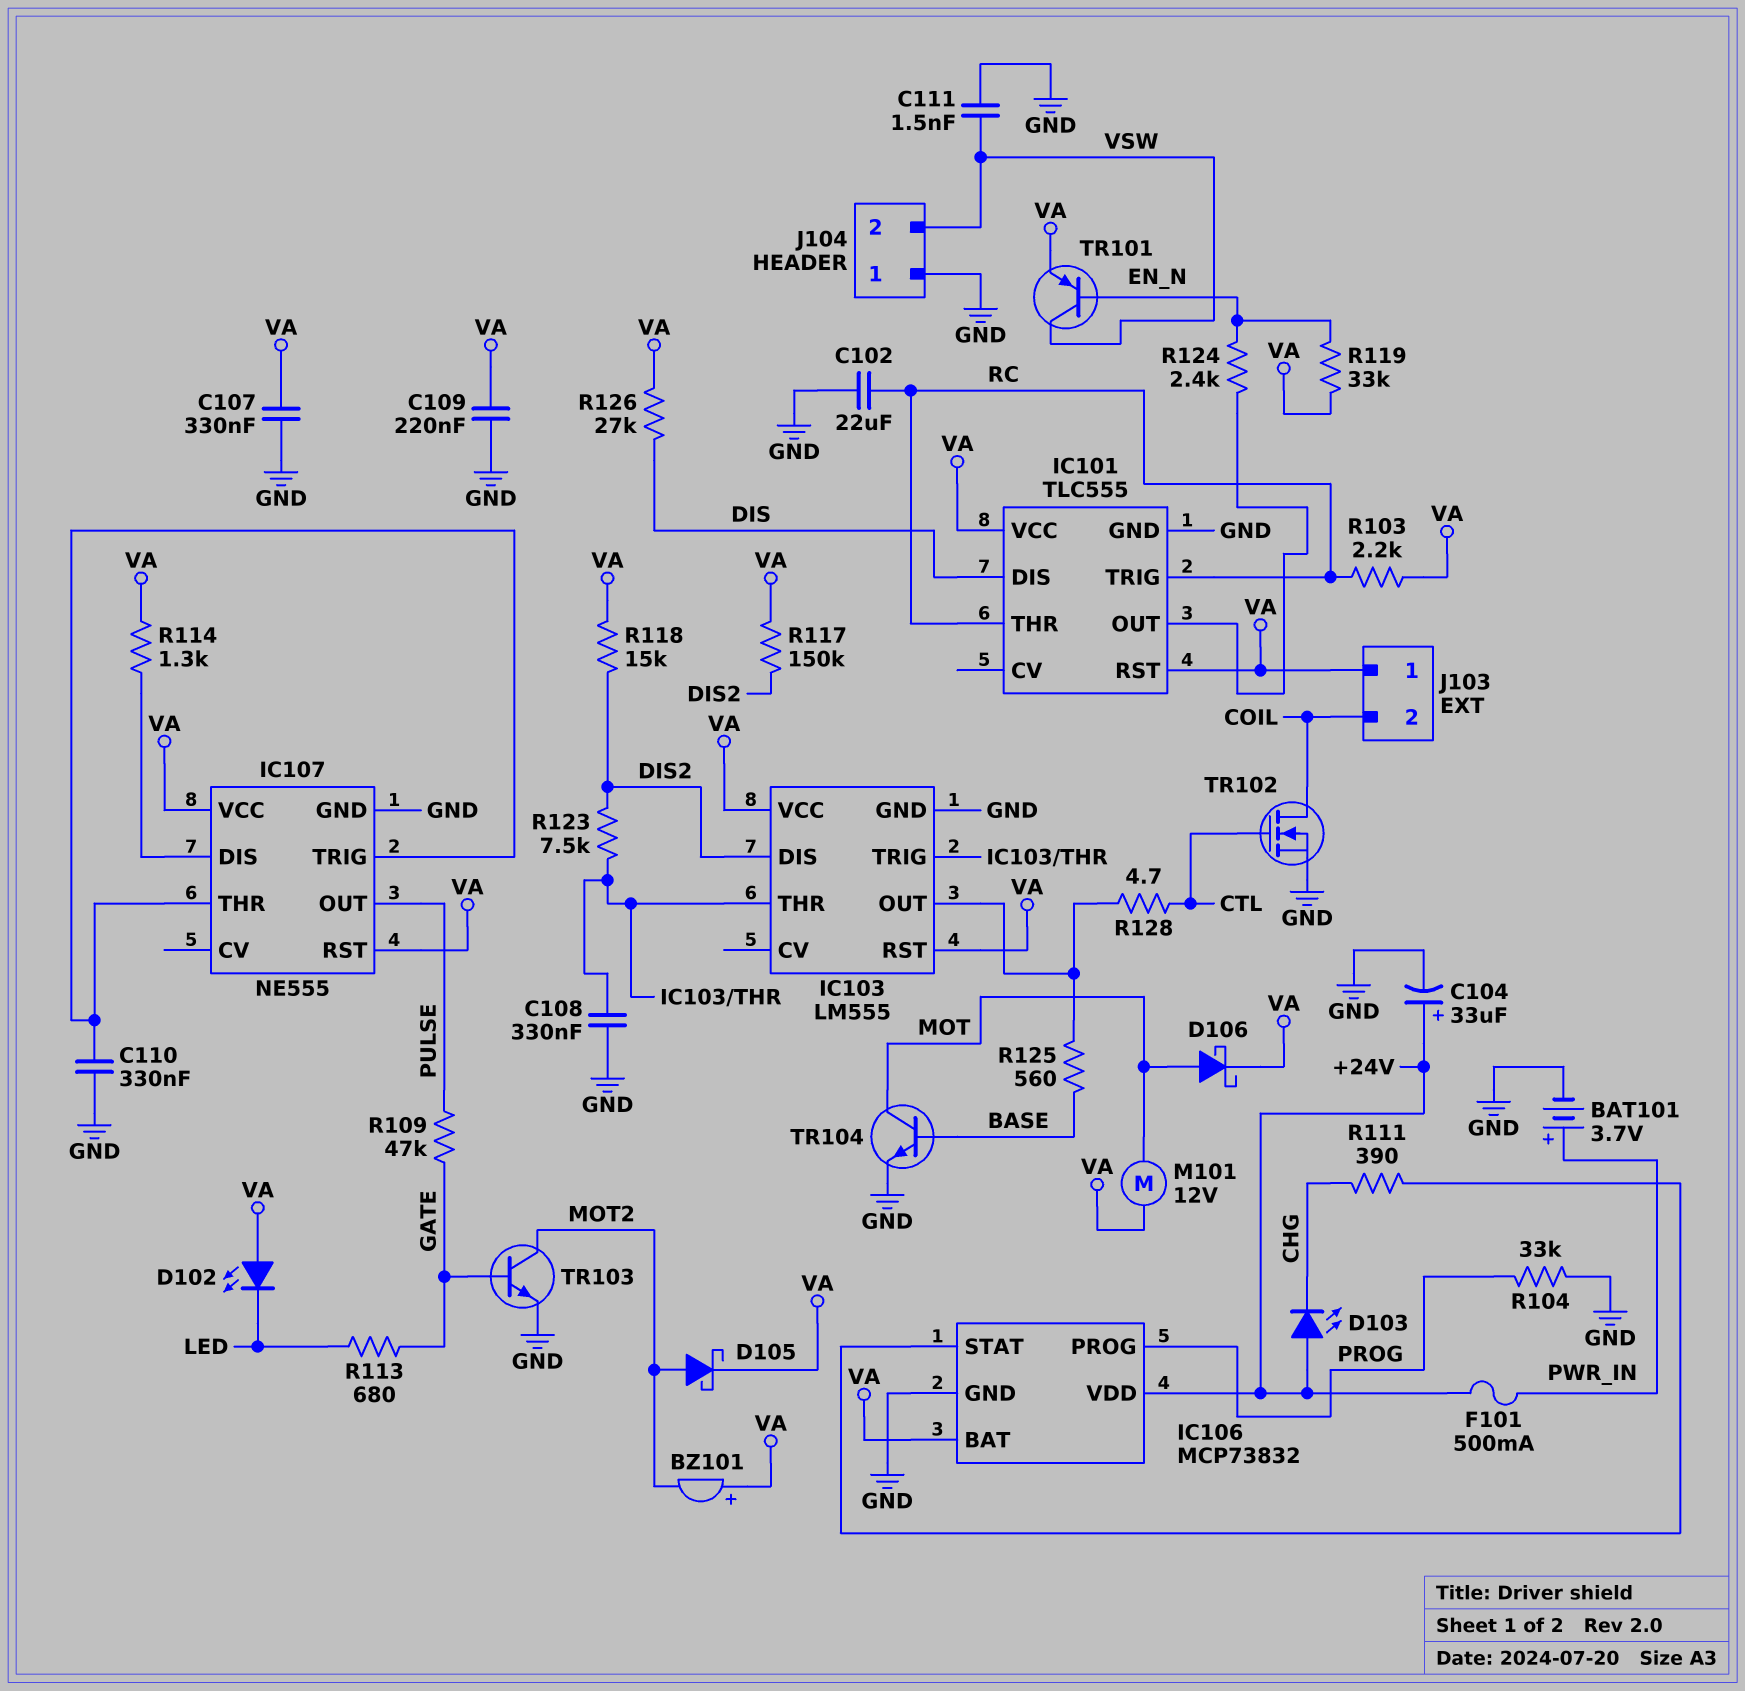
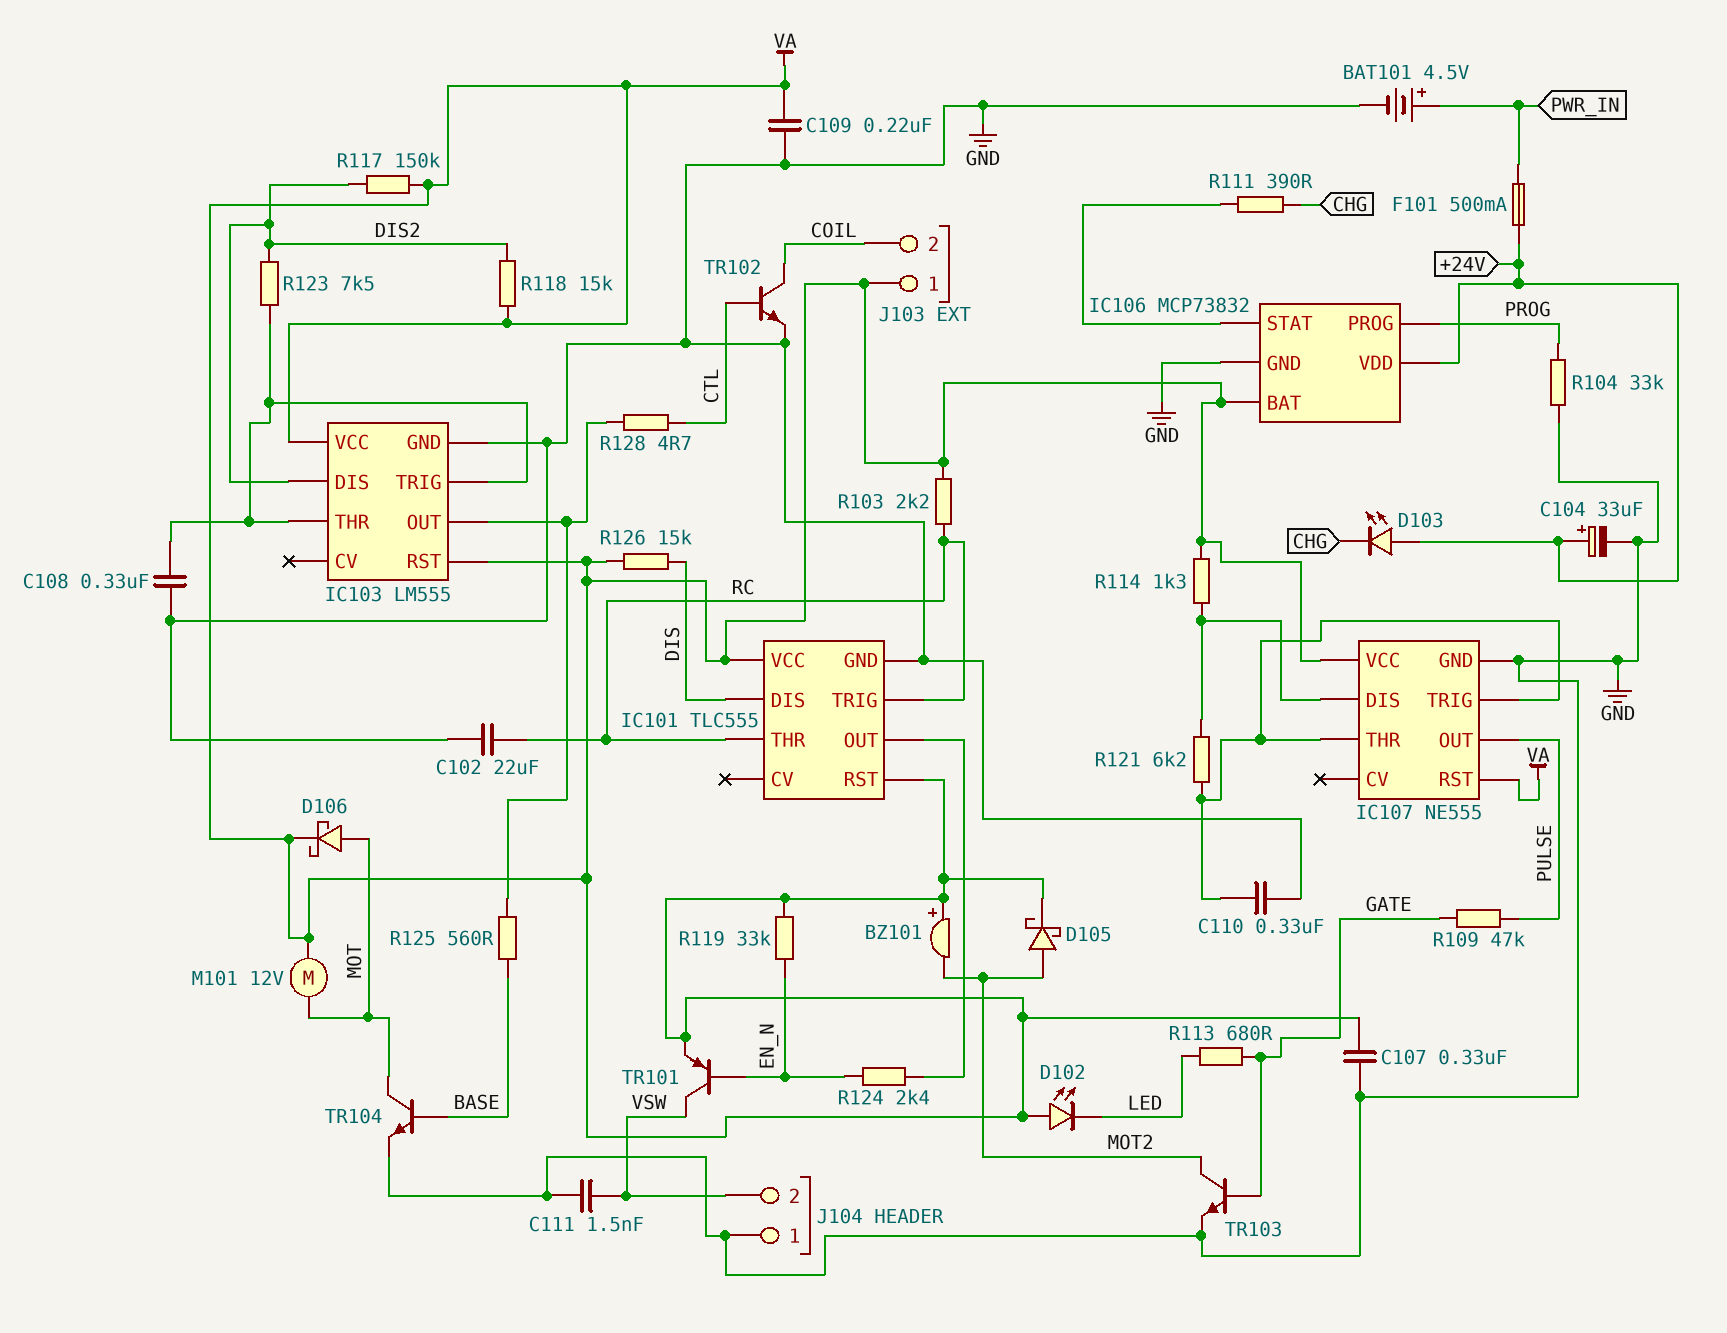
BAT101: 3.7V (plus PWR_IN, minus GND) -> 4.5V (plus PWR_IN, minus GND)
R121: none -> 6.2k (IC107/DIS, IC107/THR)
R126: 27k (DIS, VA) -> 15k (DIS, VA)
TR102: NMOS (G CTL, D COIL, S GND) -> NPN (B CTL, C COIL, E GND)

